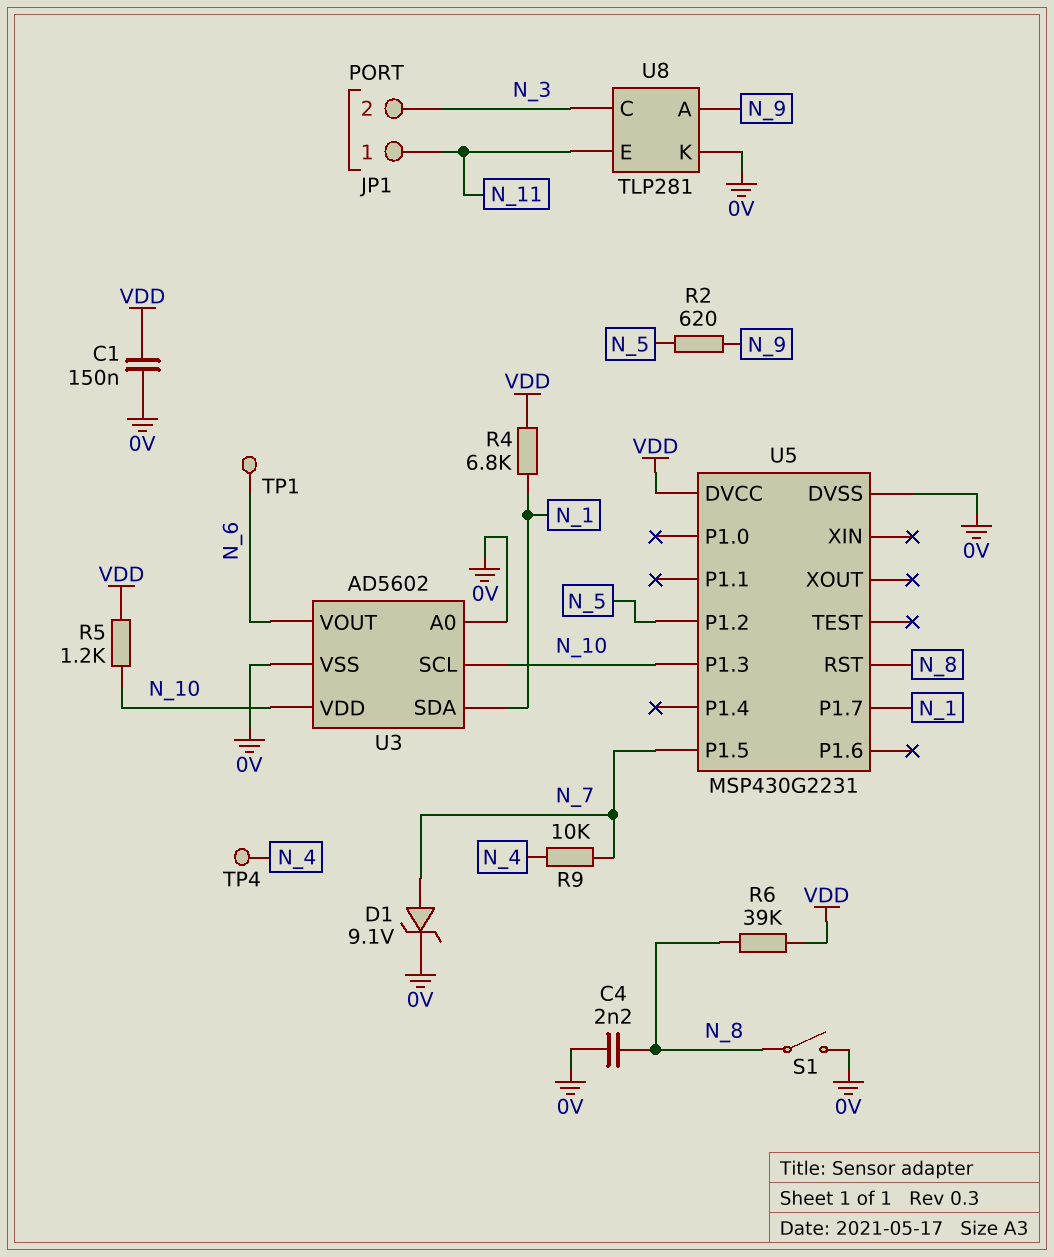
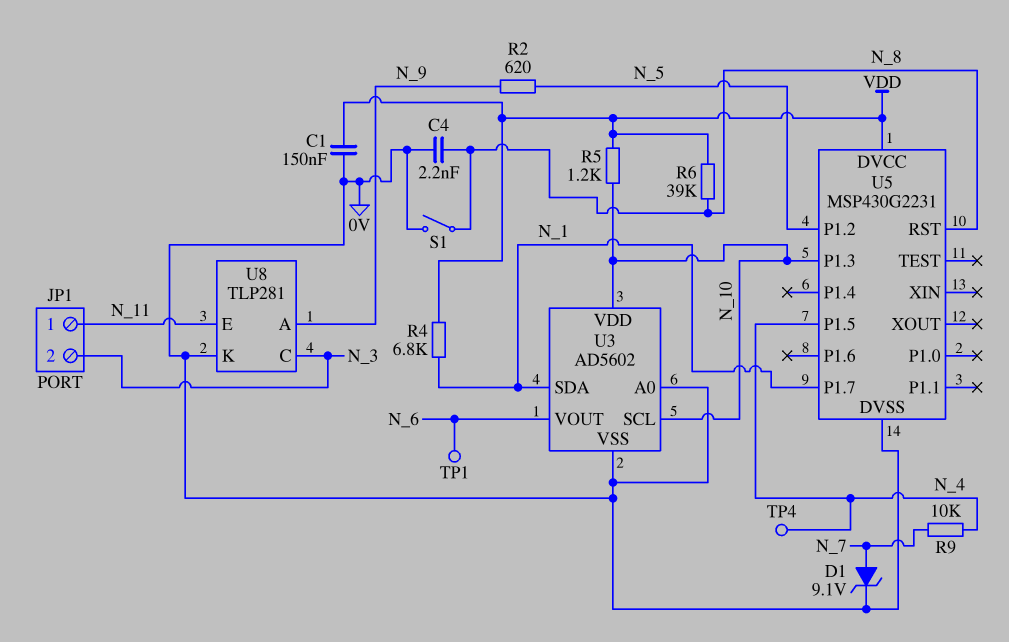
U5 pin P1.5: N_7 -> N_4

